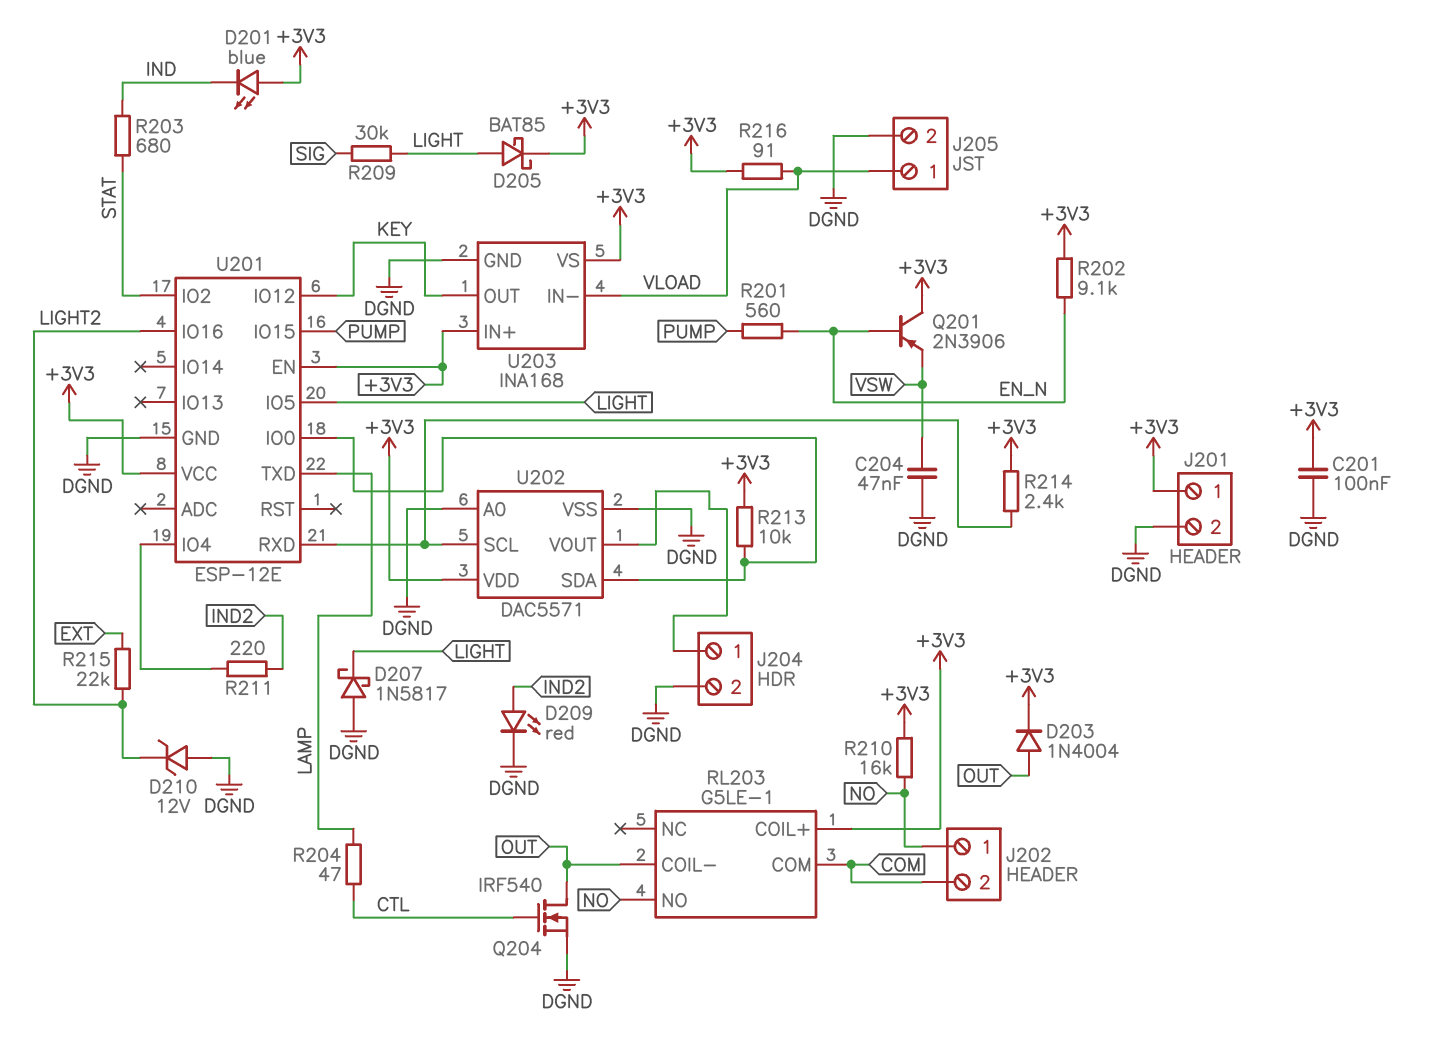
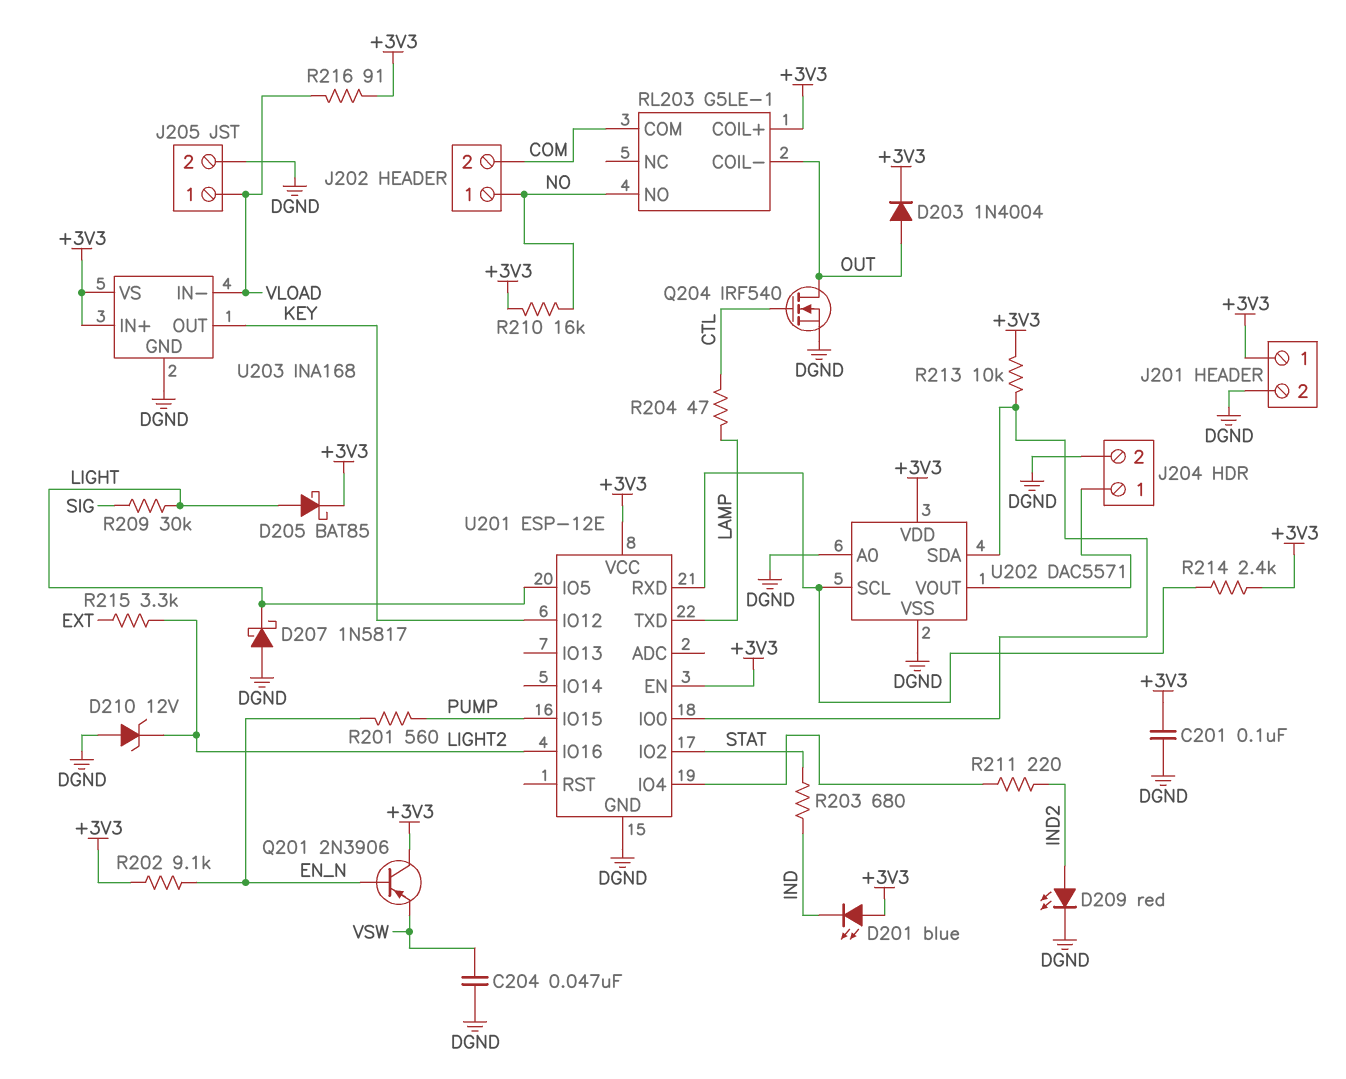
R215: 22k (EXT, LIGHT2) -> 3.3k (EXT, LIGHT2)

